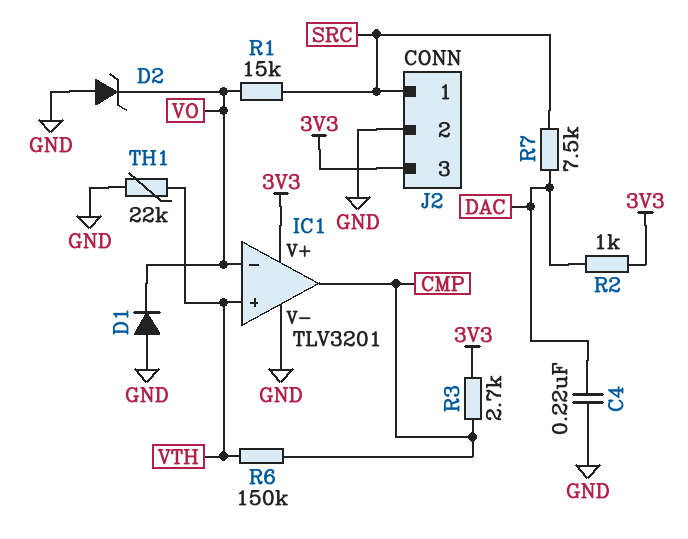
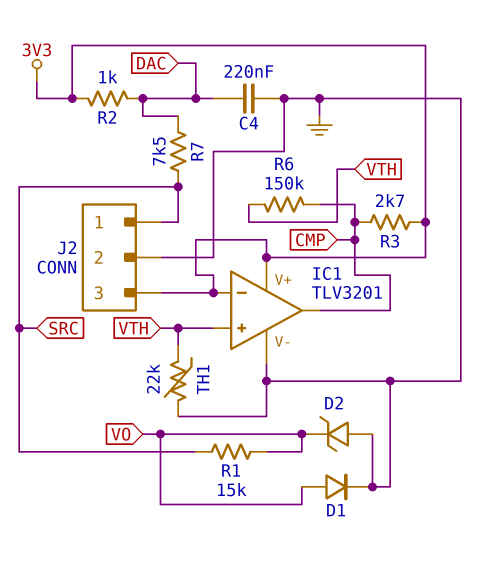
D1: diode (A GND, K VO) -> diode (A VO, K GND)
IC1 pin in-: VO -> 3V3

